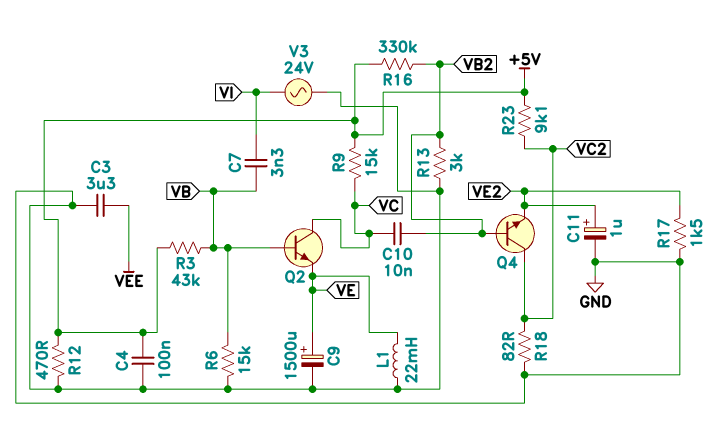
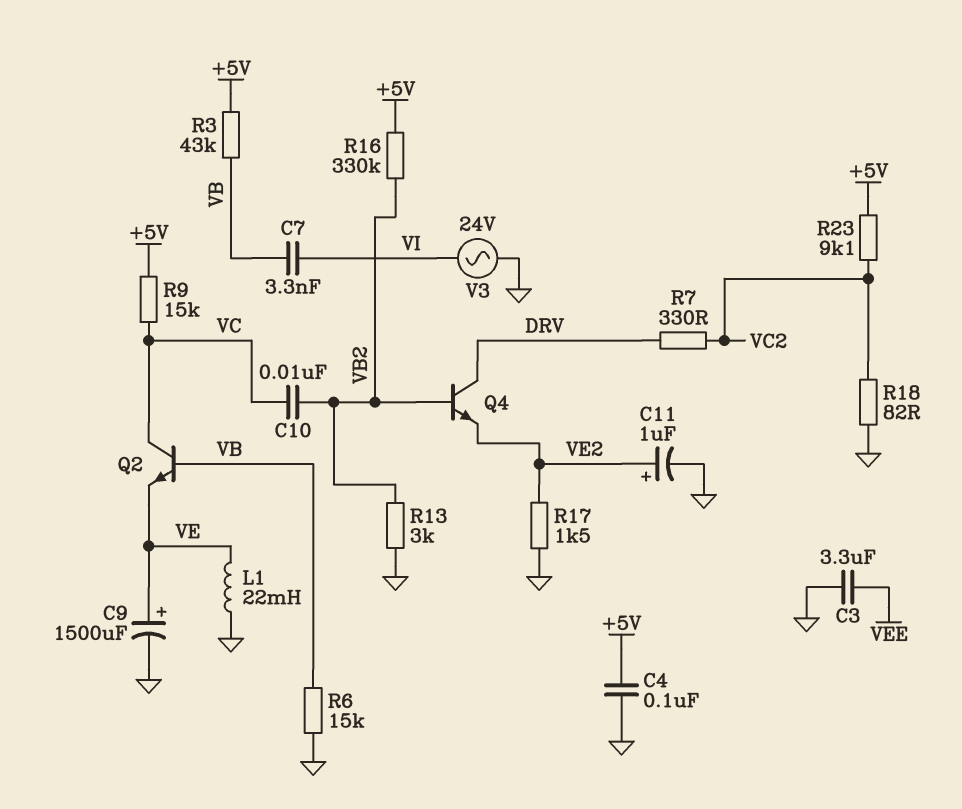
Q4: NPN (B VB2, C VC2, E VE2) -> NPN (B VB2, C DRV, E VE2)
R7: none -> 330 (DRV, VC2)
R12: 470 (+5V, GND) -> none

